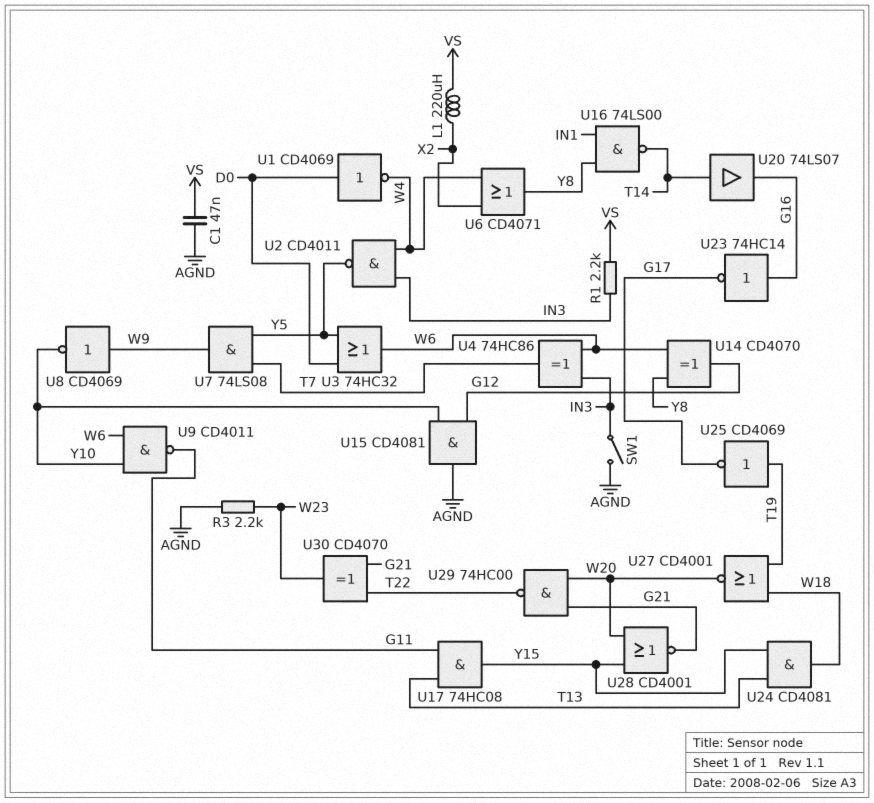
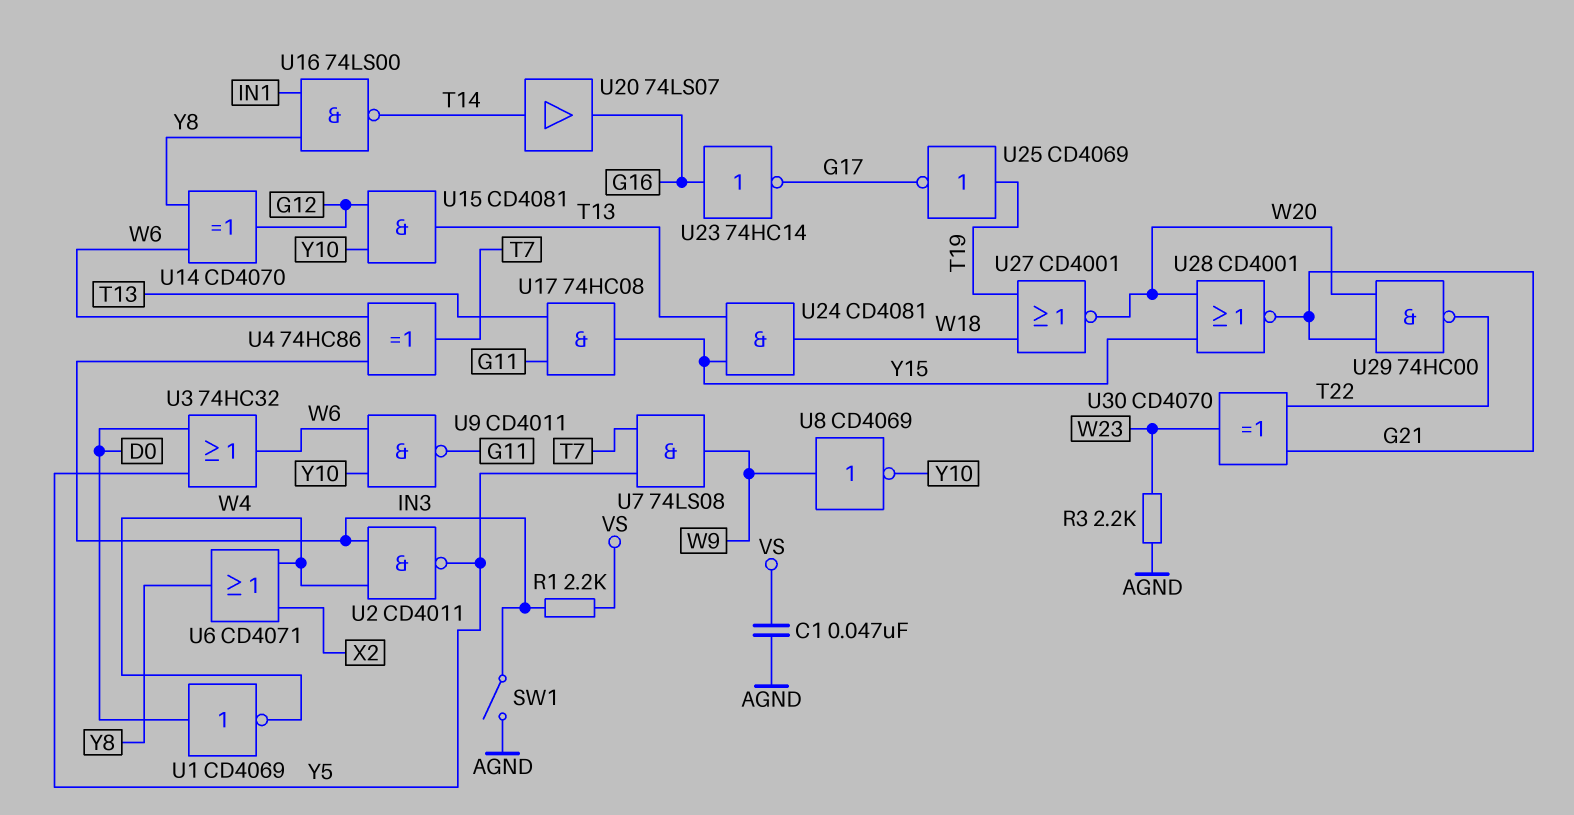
L1: 220uH (VS, X2) -> none
U15: AND CD4081 (in G12, in Y10, out AGND) -> AND CD4081 (in G12, in Y10, out T13)

